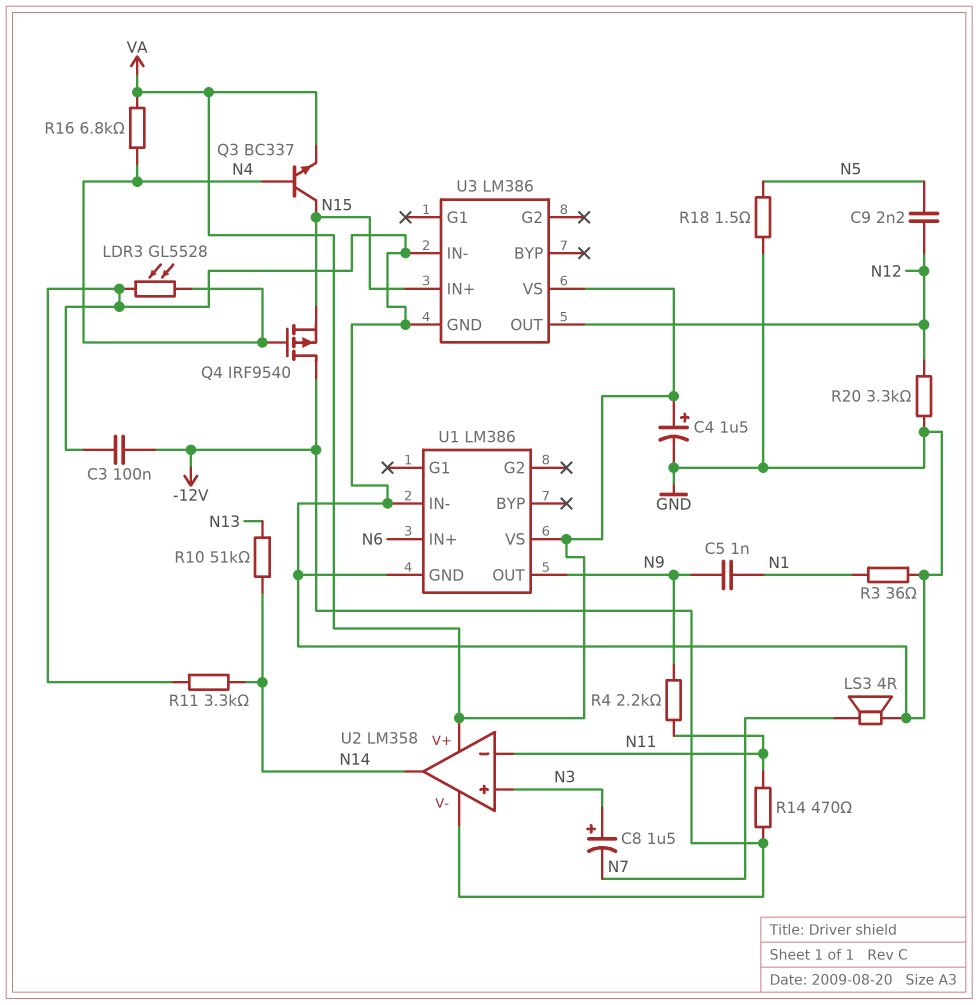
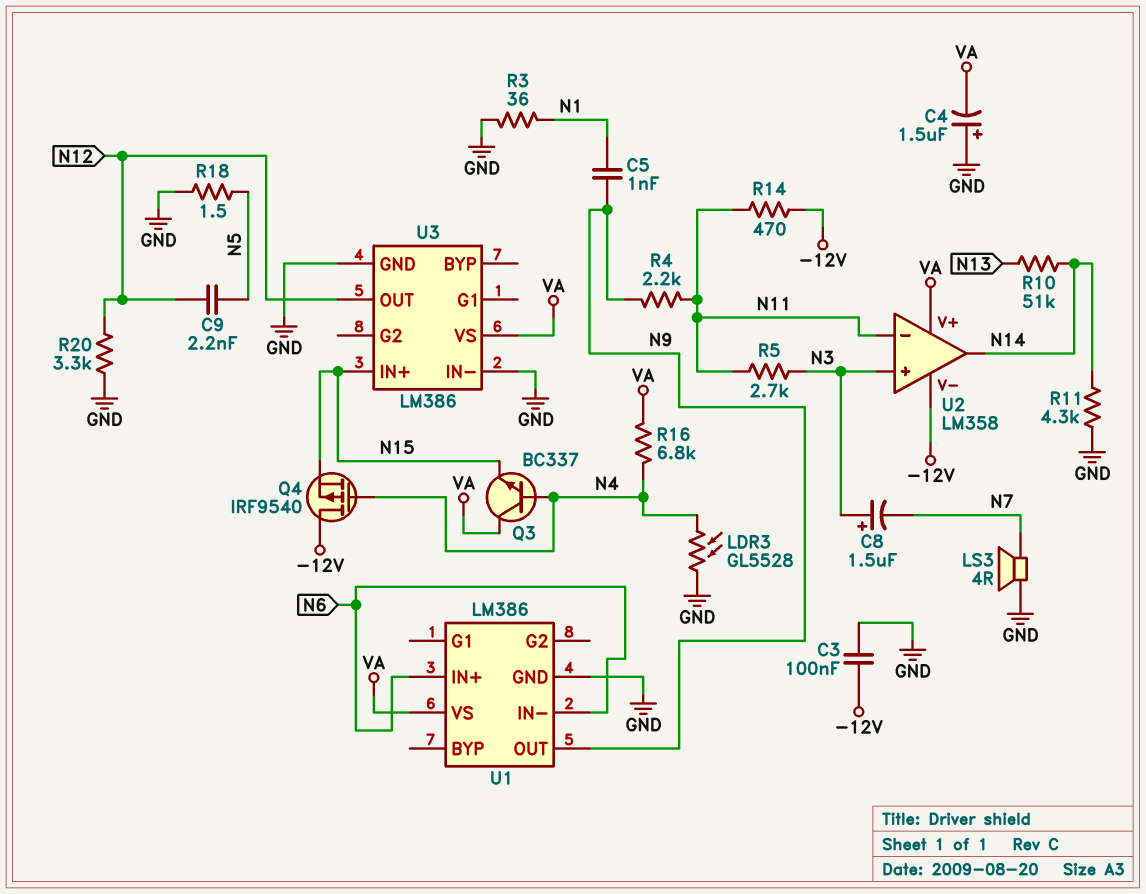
C4: 1.5uF (plus VA, minus GND) -> 1.5uF (plus GND, minus VA)
Q3: NPN BC337 (B N4, C N15, E VA) -> NPN BC337 (B N4, C VA, E N15)
R5: none -> 2.7k (N3, N11)
R11: 3.3k (GND, N14) -> 4.3k (GND, N14)
U1 pin IN-: GND -> N6

